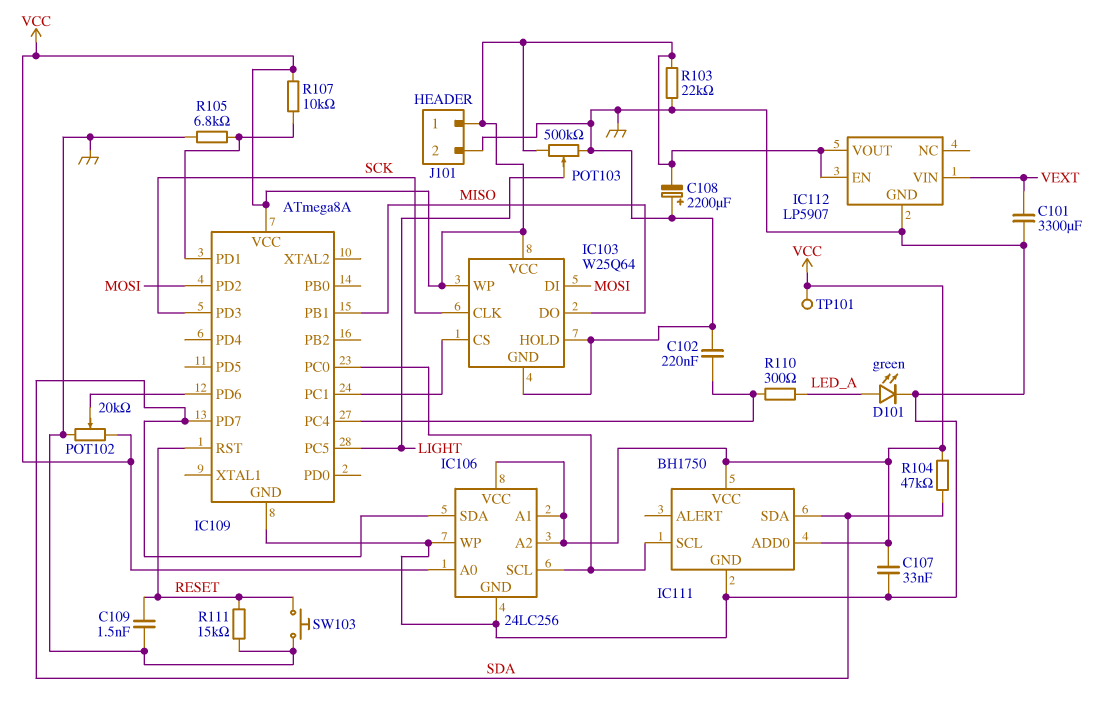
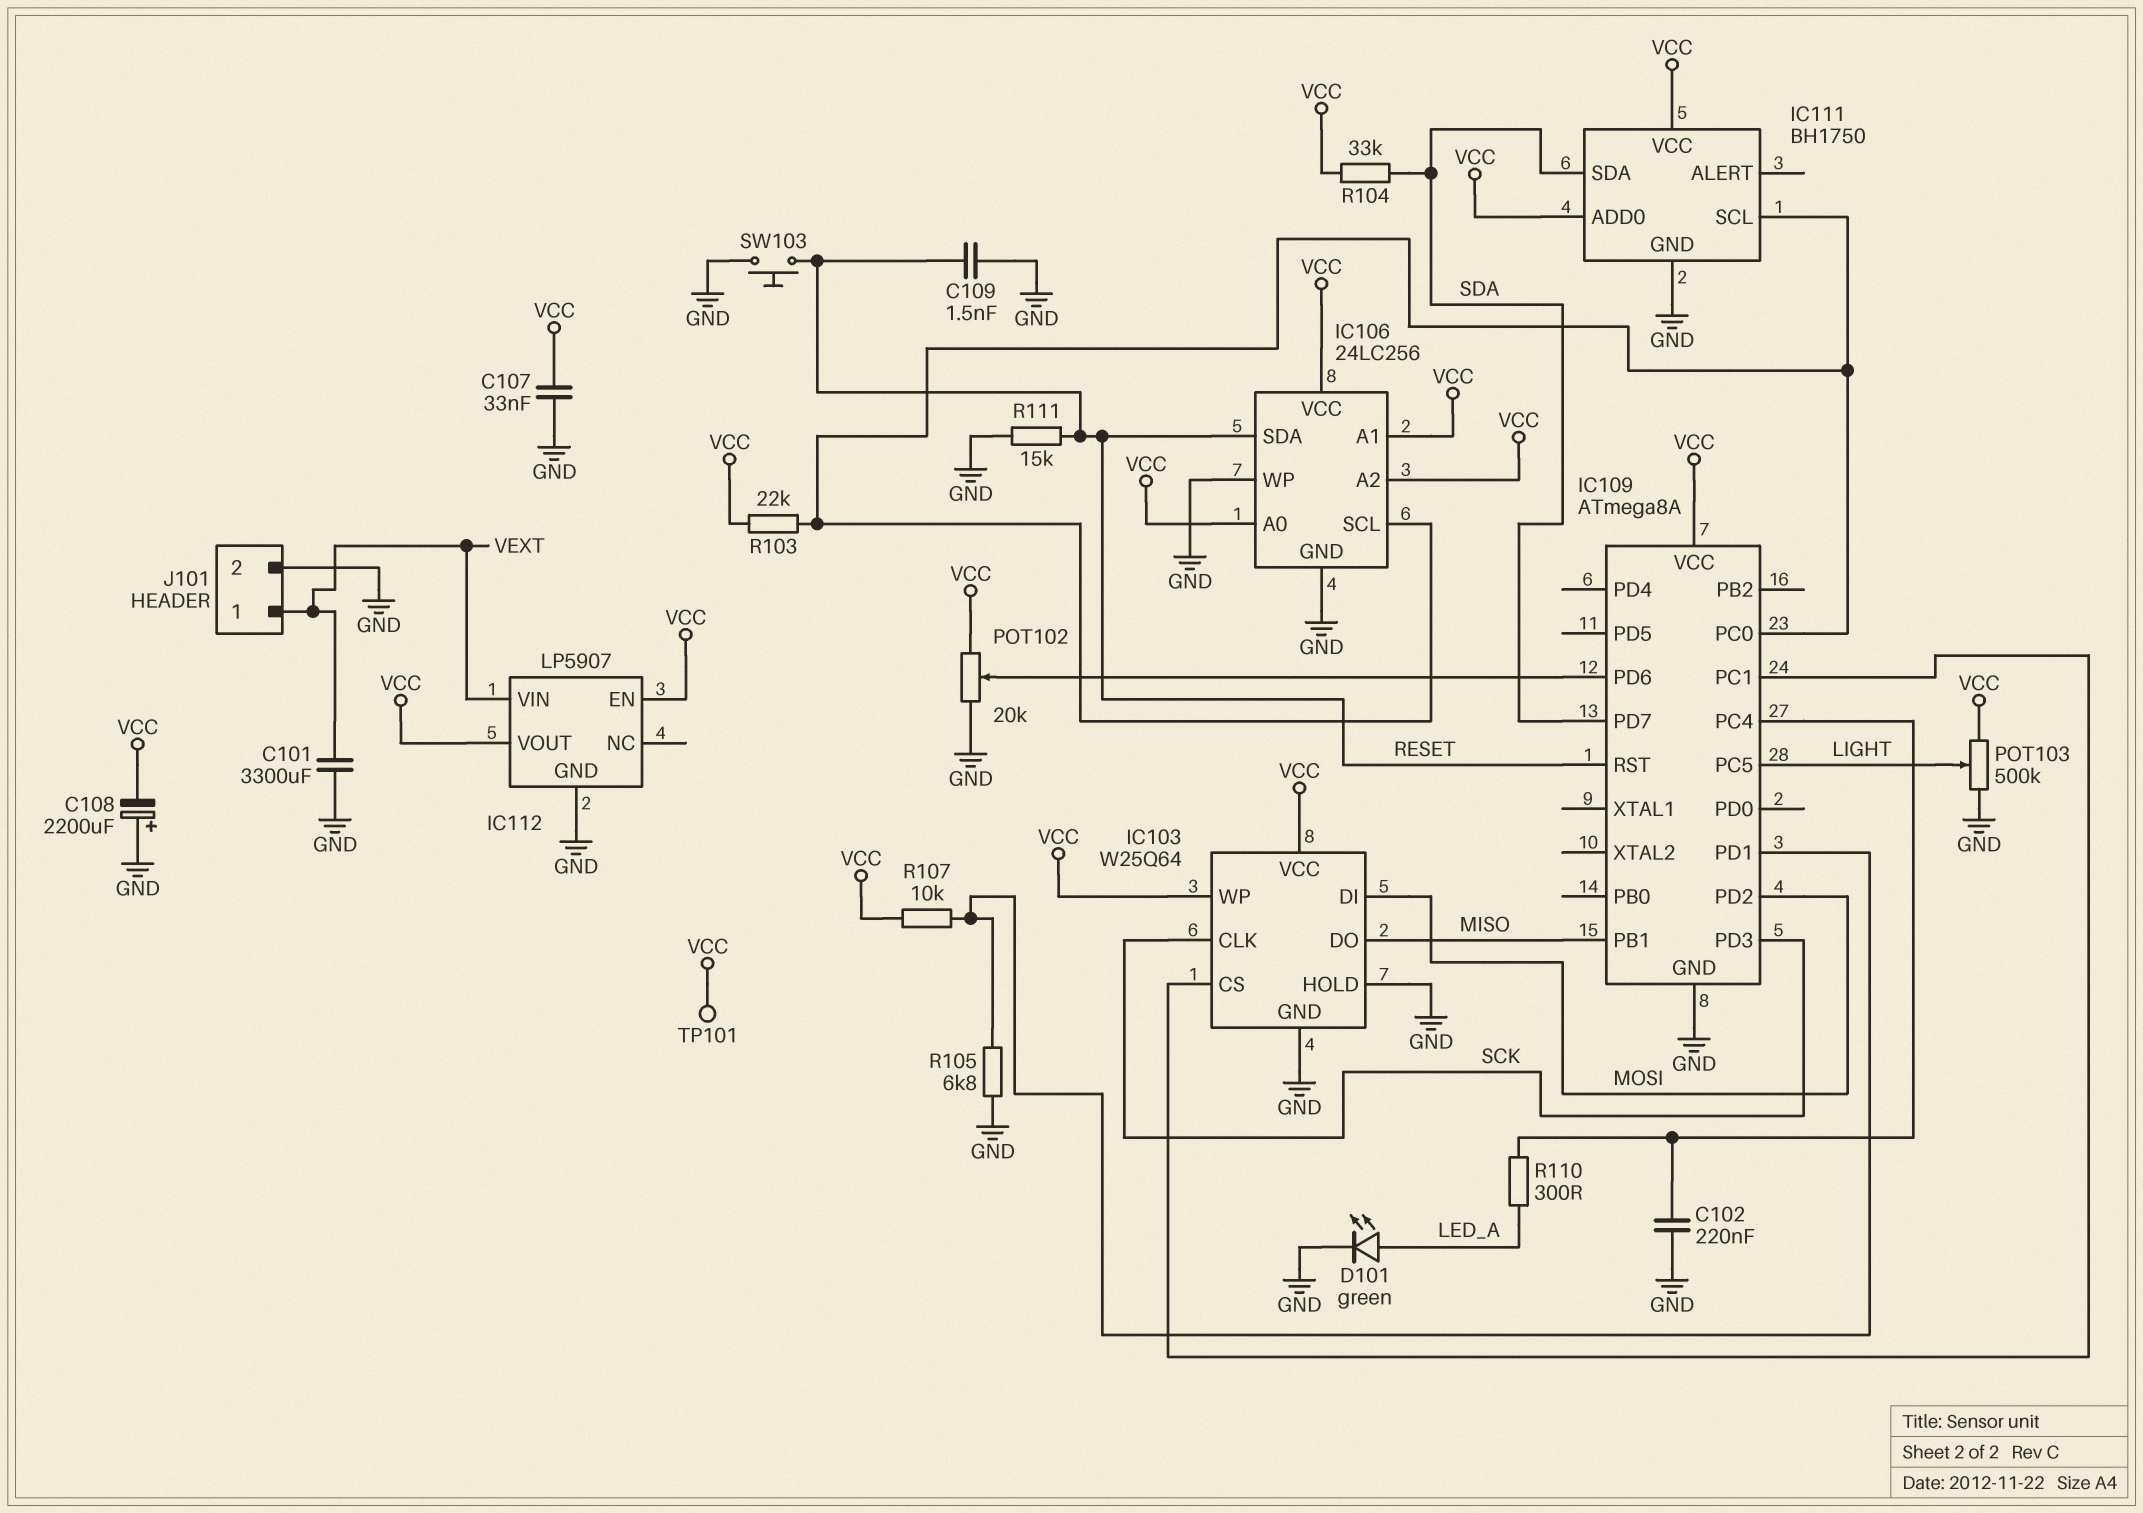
IC106 pin SDA: SDA -> RESET
J101 pin 1: VCC -> VEXT
R103: 22k (GND, VCC) -> 22k (IC106/SCL, VCC)
R104: 47k (SDA, VCC) -> 33k (SDA, VCC)

